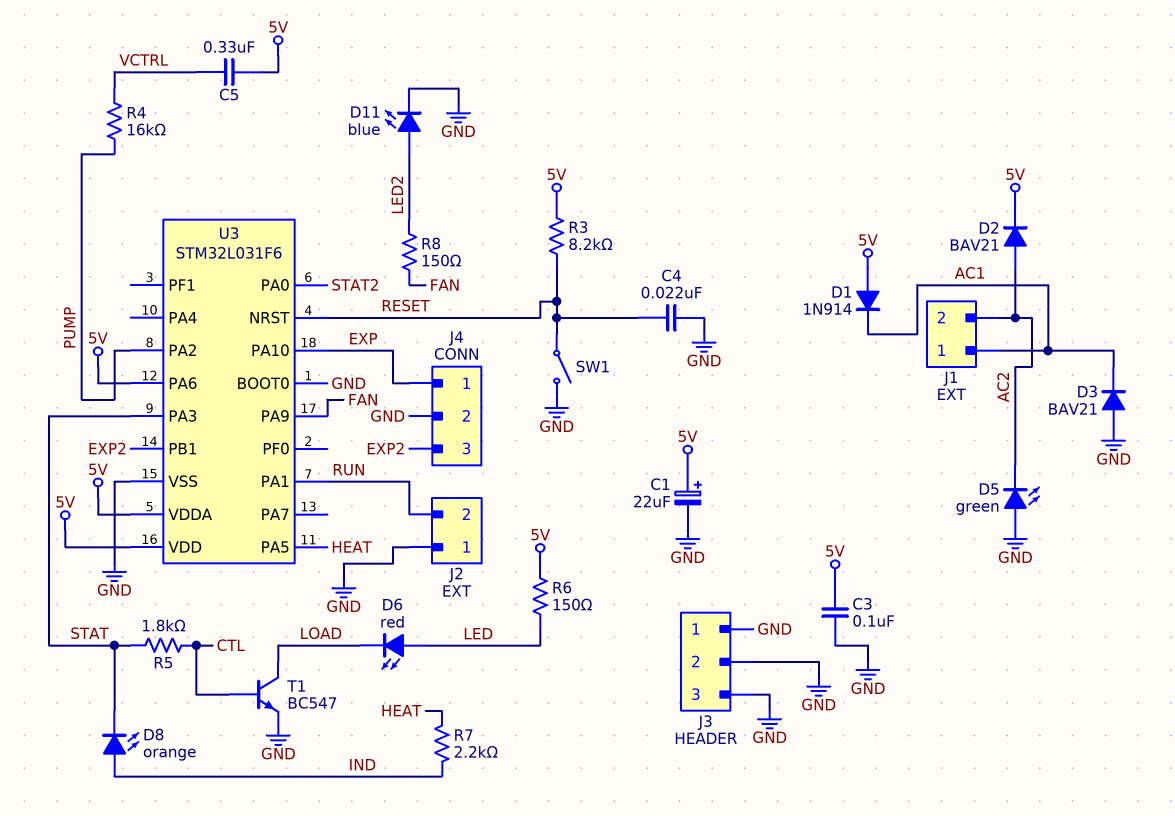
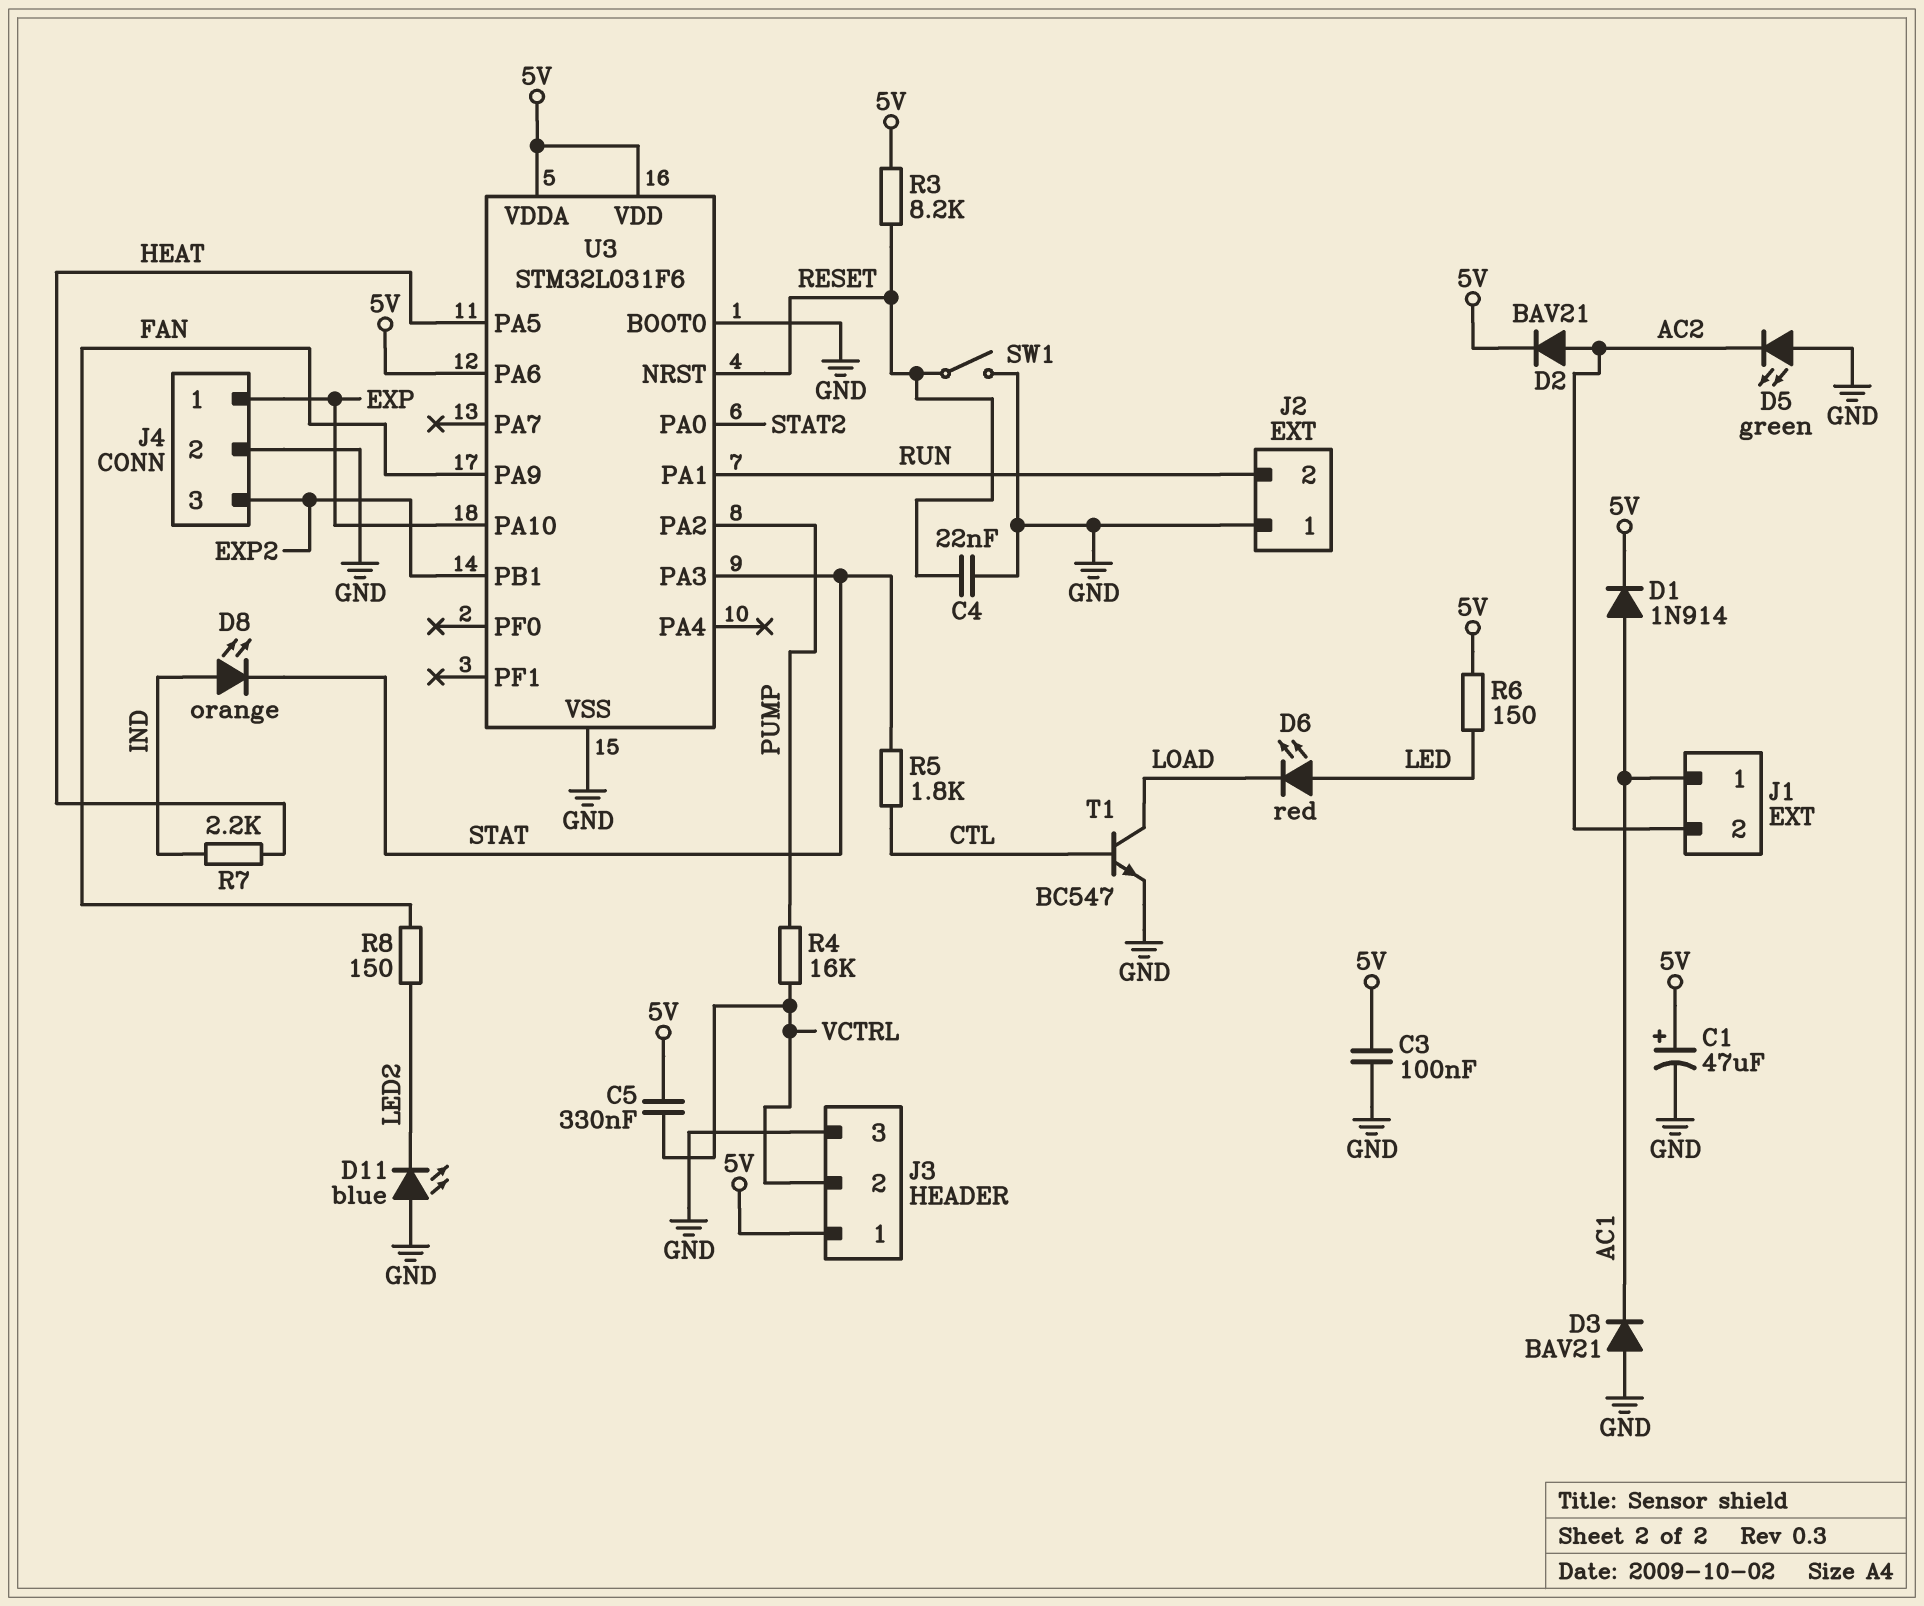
C1: 22uF (plus 5V, minus GND) -> 47uF (plus 5V, minus GND)
D1: diode 1N914 (A 5V, K AC1) -> diode 1N914 (A AC1, K 5V)
D11: LED blue (A LED2, K GND) -> LED blue (A GND, K LED2)
J3 pin 1: GND -> 5V
J3 pin 2: GND -> VCTRL

